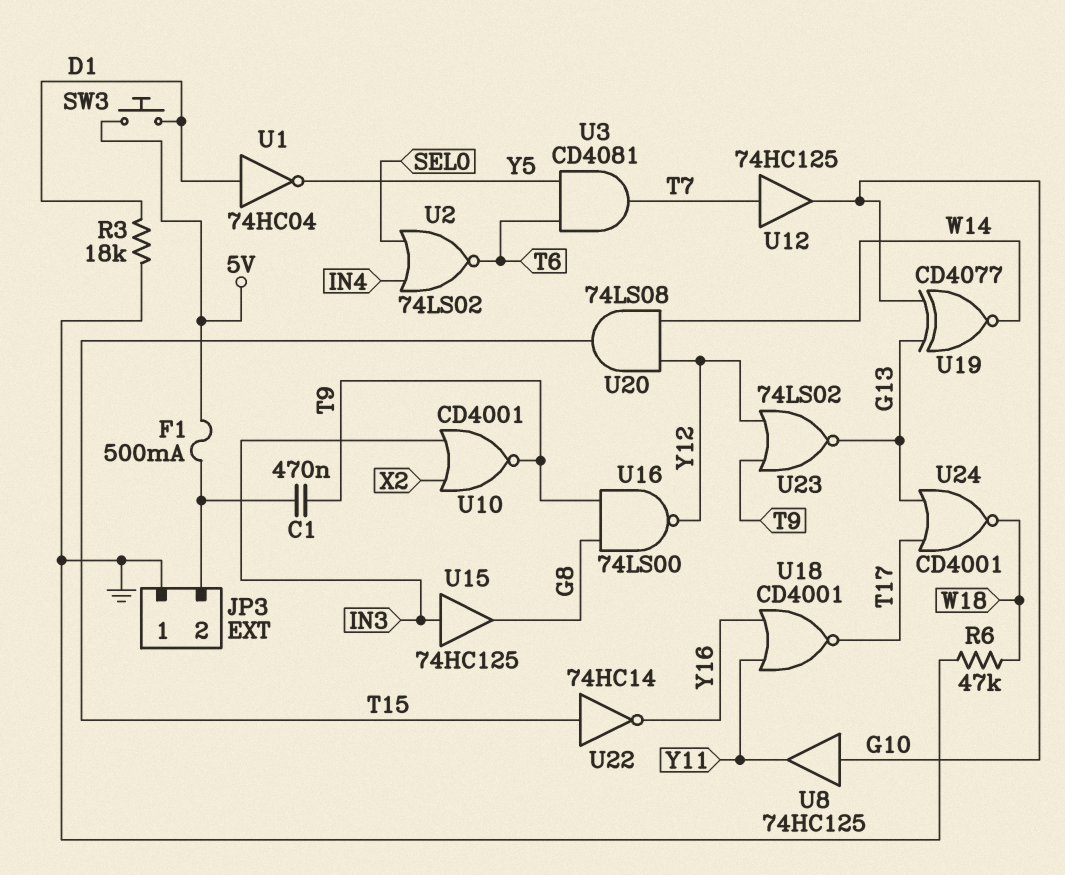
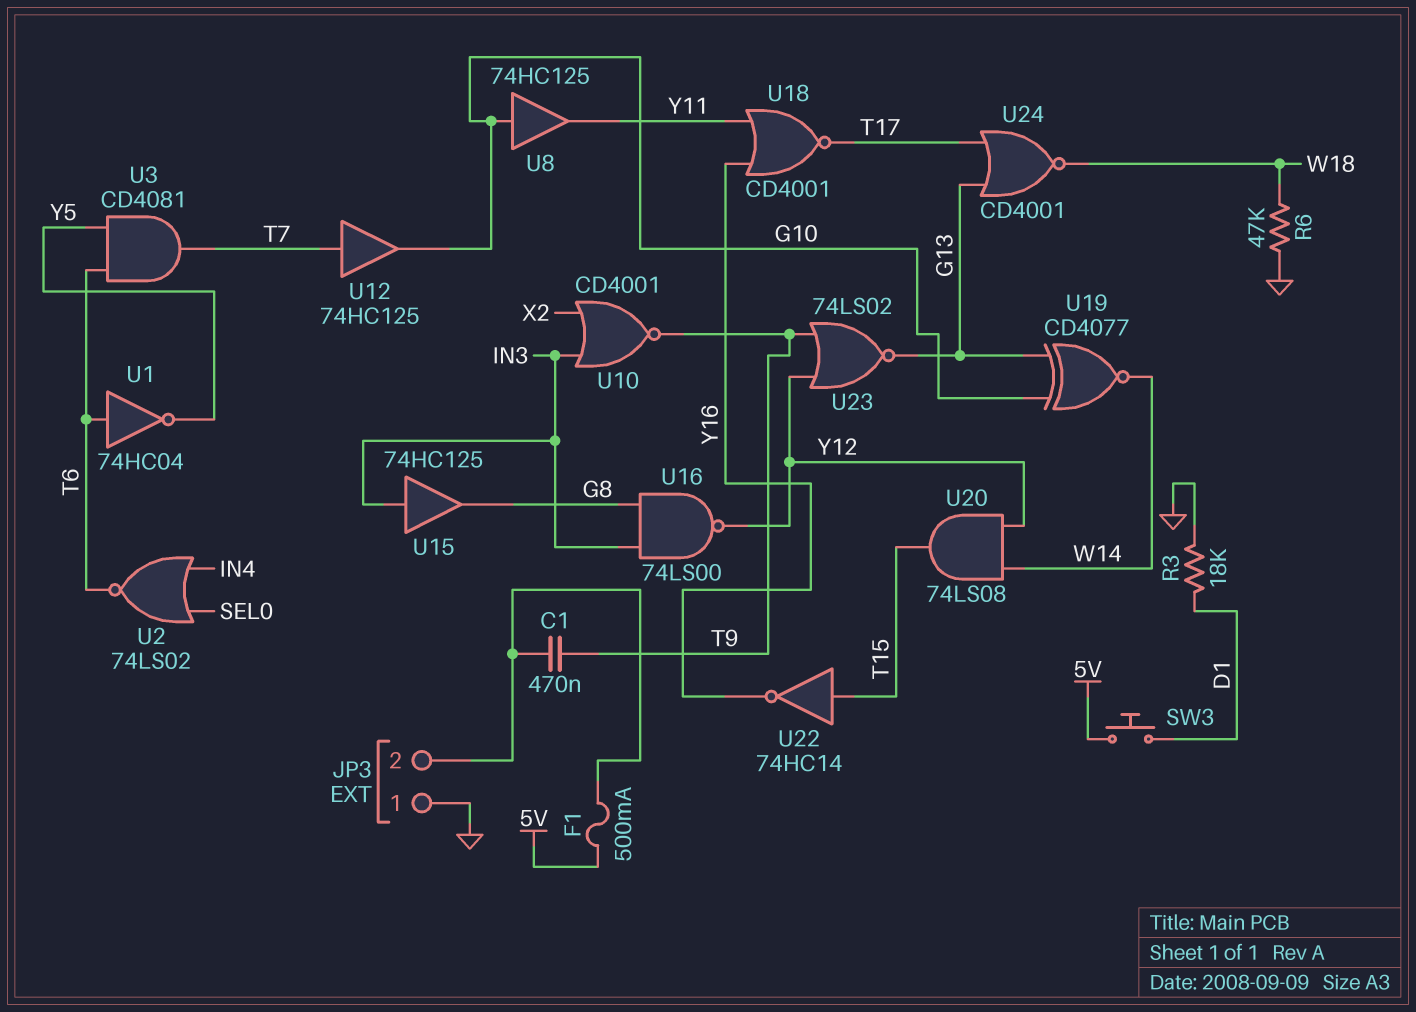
U1: NOT 74HC04 (in D1, out Y5) -> NOT 74HC04 (in T6, out Y5)
U16: NAND 74LS00 (in G8, in T9, out Y12) -> NAND 74LS00 (in G8, in IN3, out Y12)

